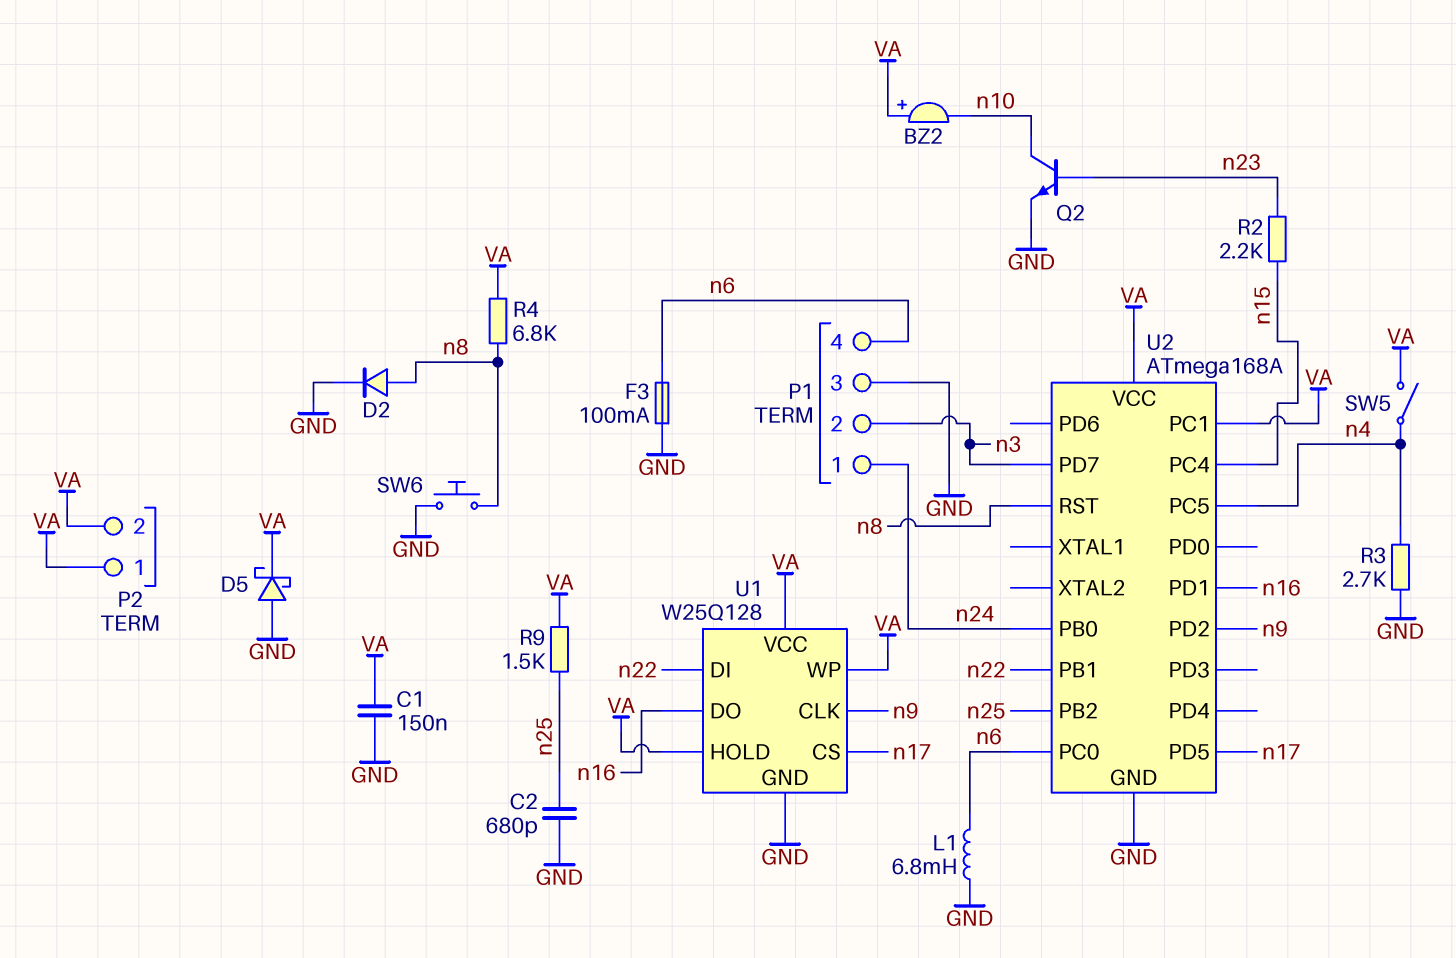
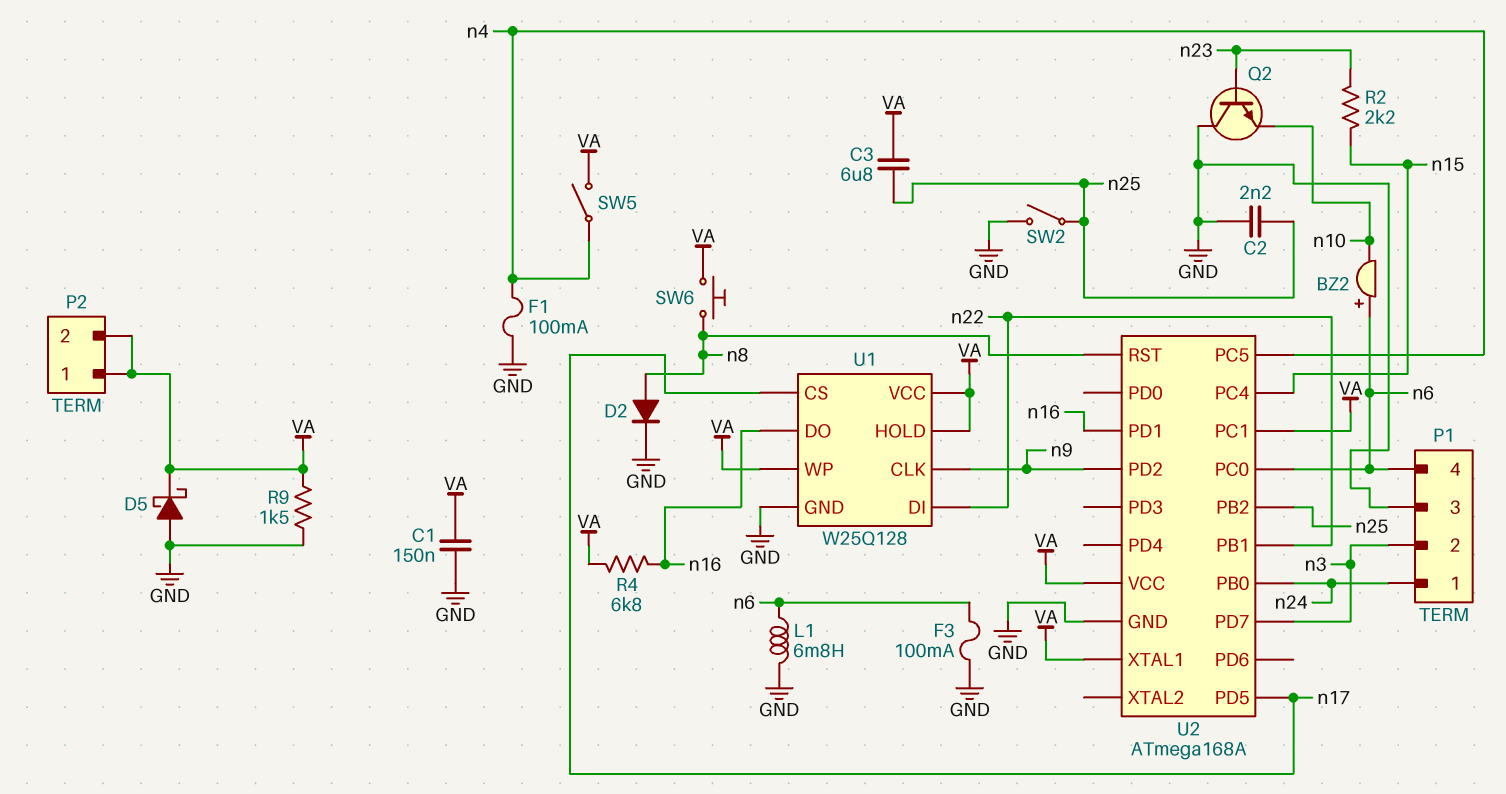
BZ2: buzzer (plus VA, minus n10) -> buzzer (plus n6, minus n10)
C2: 680pF (GND, n25) -> 2.2nF (GND, n25)
C3: none -> 6.8uF (VA, n25)
F1: none -> 100mA (GND, n4)
Q2: NPN (B n23, C n10, E GND) -> NPN (B n23, C GND, E n10)
R3: 2.7k (GND, n4) -> none
R4: 6.8k (VA, n8) -> 6.8k (VA, n16)
R9: 1.5k (VA, n25) -> 1.5k (GND, VA)
SW2: none -> switch (GND, n25)
SW6: button (GND, n8) -> button (VA, n8)
U2 pin XTAL1: none -> VA

